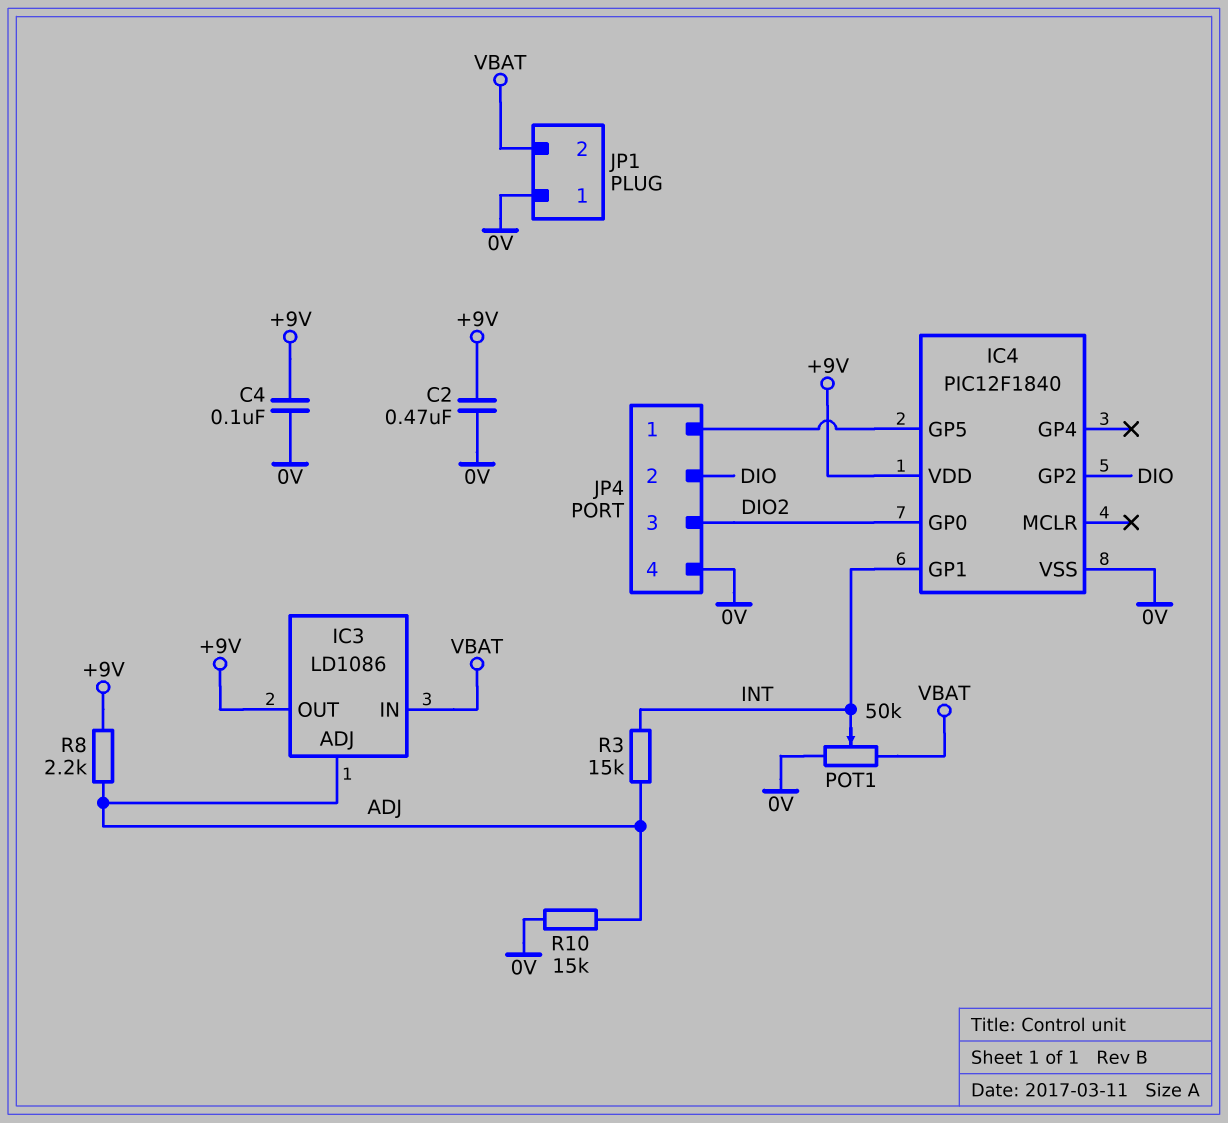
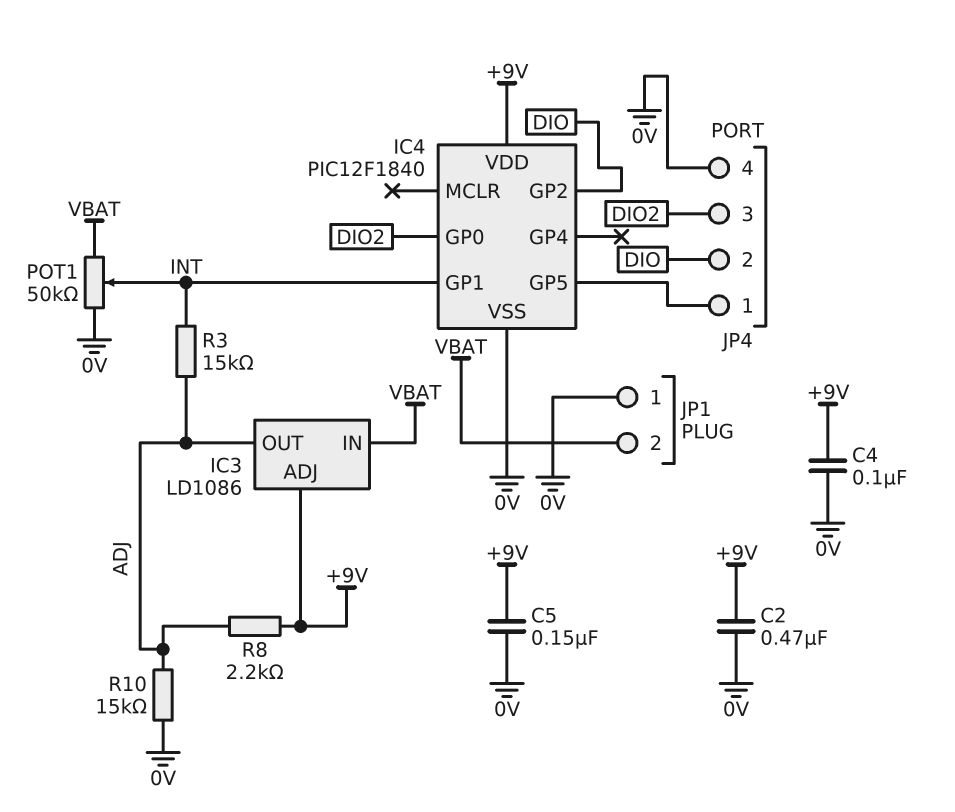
C5: none -> 150nF (+9V, 0V)
IC3 pin ADJ: ADJ -> +9V
IC3 pin OUT: +9V -> ADJ

